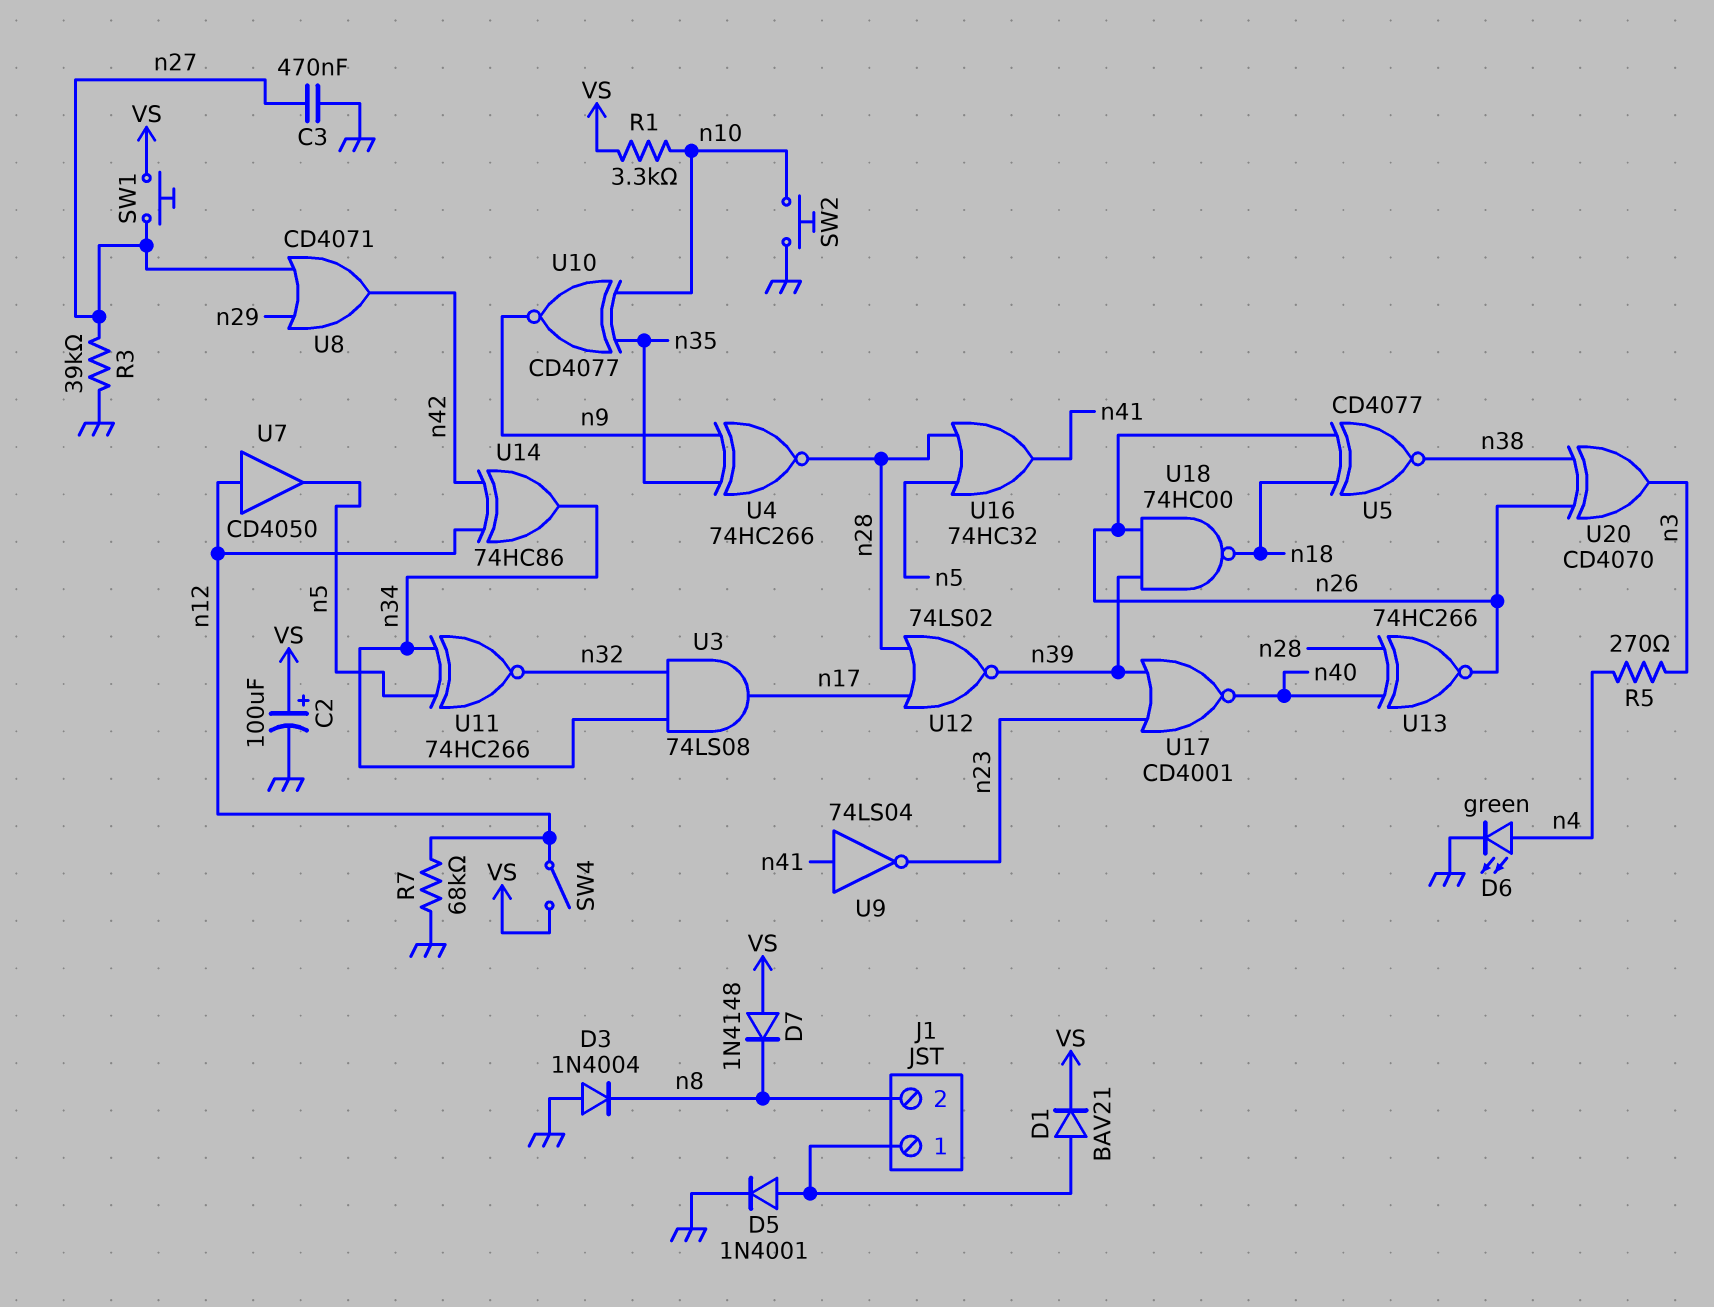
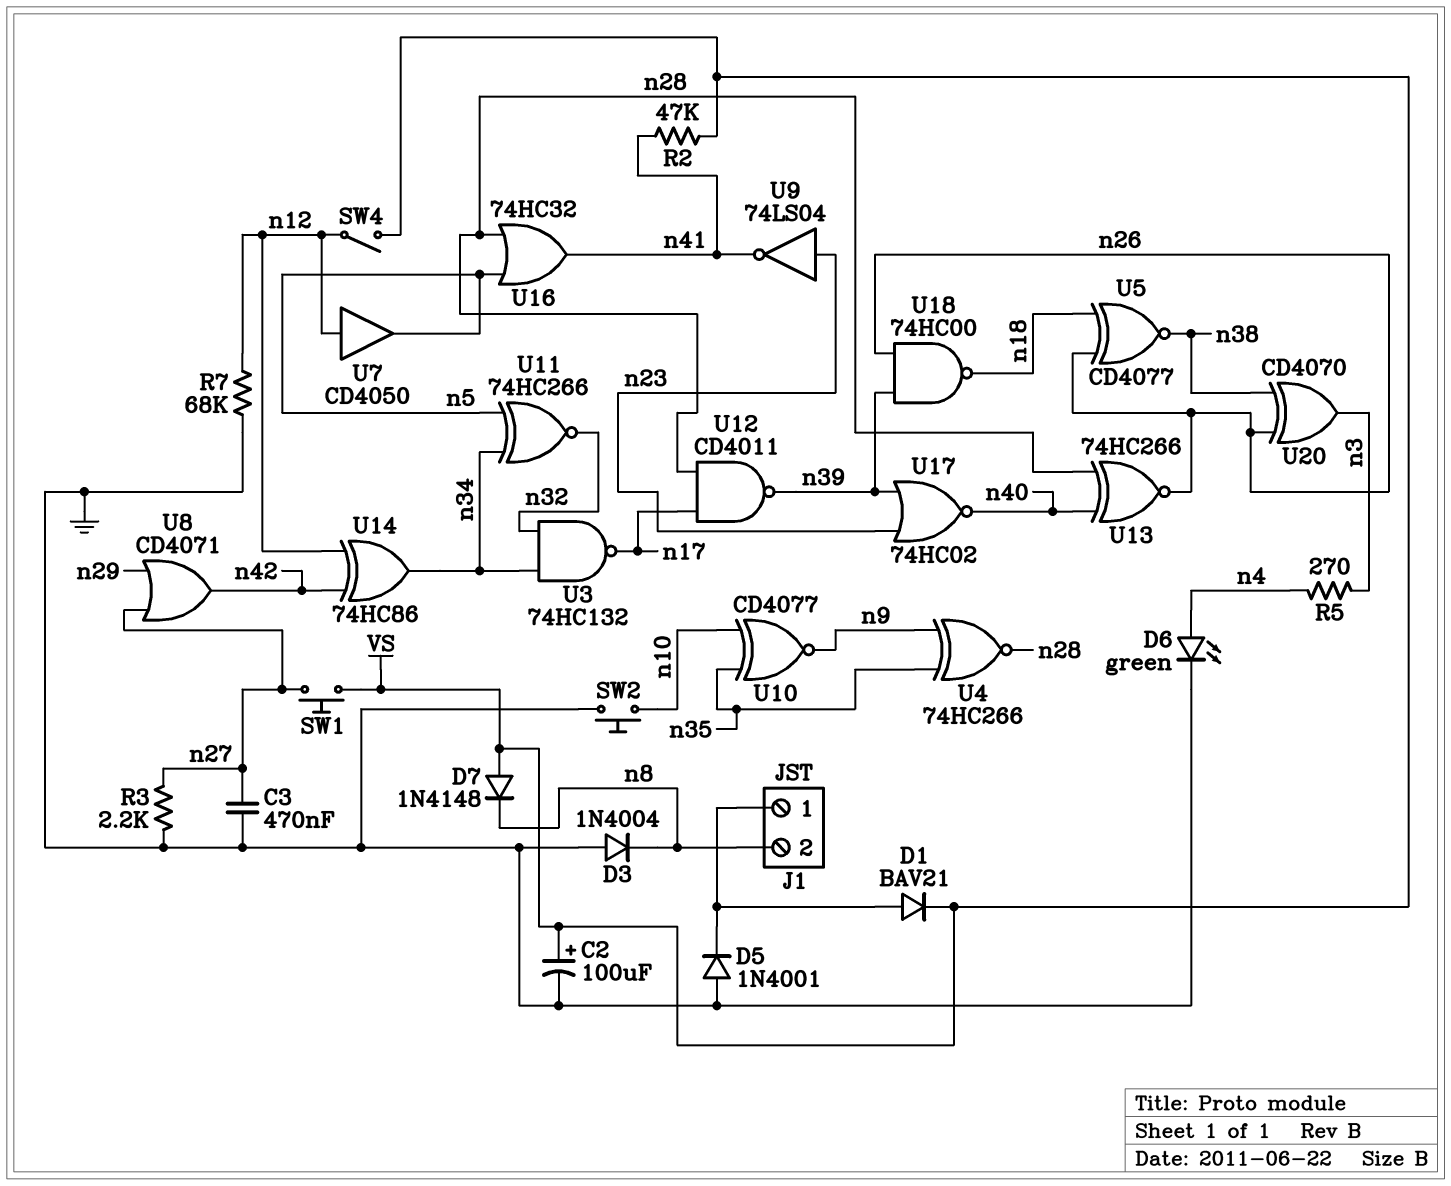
D5: diode 1N4001 (A J1/1, K GND) -> diode 1N4001 (A GND, K J1/1)
R1: 3.3k (VS, n10) -> none
R2: none -> 47k (VS, n41)
R3: 39k (GND, n27) -> 2.2k (GND, n27)
U3: AND 74LS08 (in n32, in n34, out n17) -> NAND 74HC132 (in n32, in n34, out n17)
U9: NOT 74LS04 (in n41, out n23) -> NOT 74LS04 (in n23, out n41)
U12: NOR 74LS02 (in n17, in n28, out n39) -> NAND CD4011 (in n17, in n28, out n39)
U17: NOR CD4001 (in n23, in n39, out n40) -> NOR 74HC02 (in n23, in n39, out n40)

